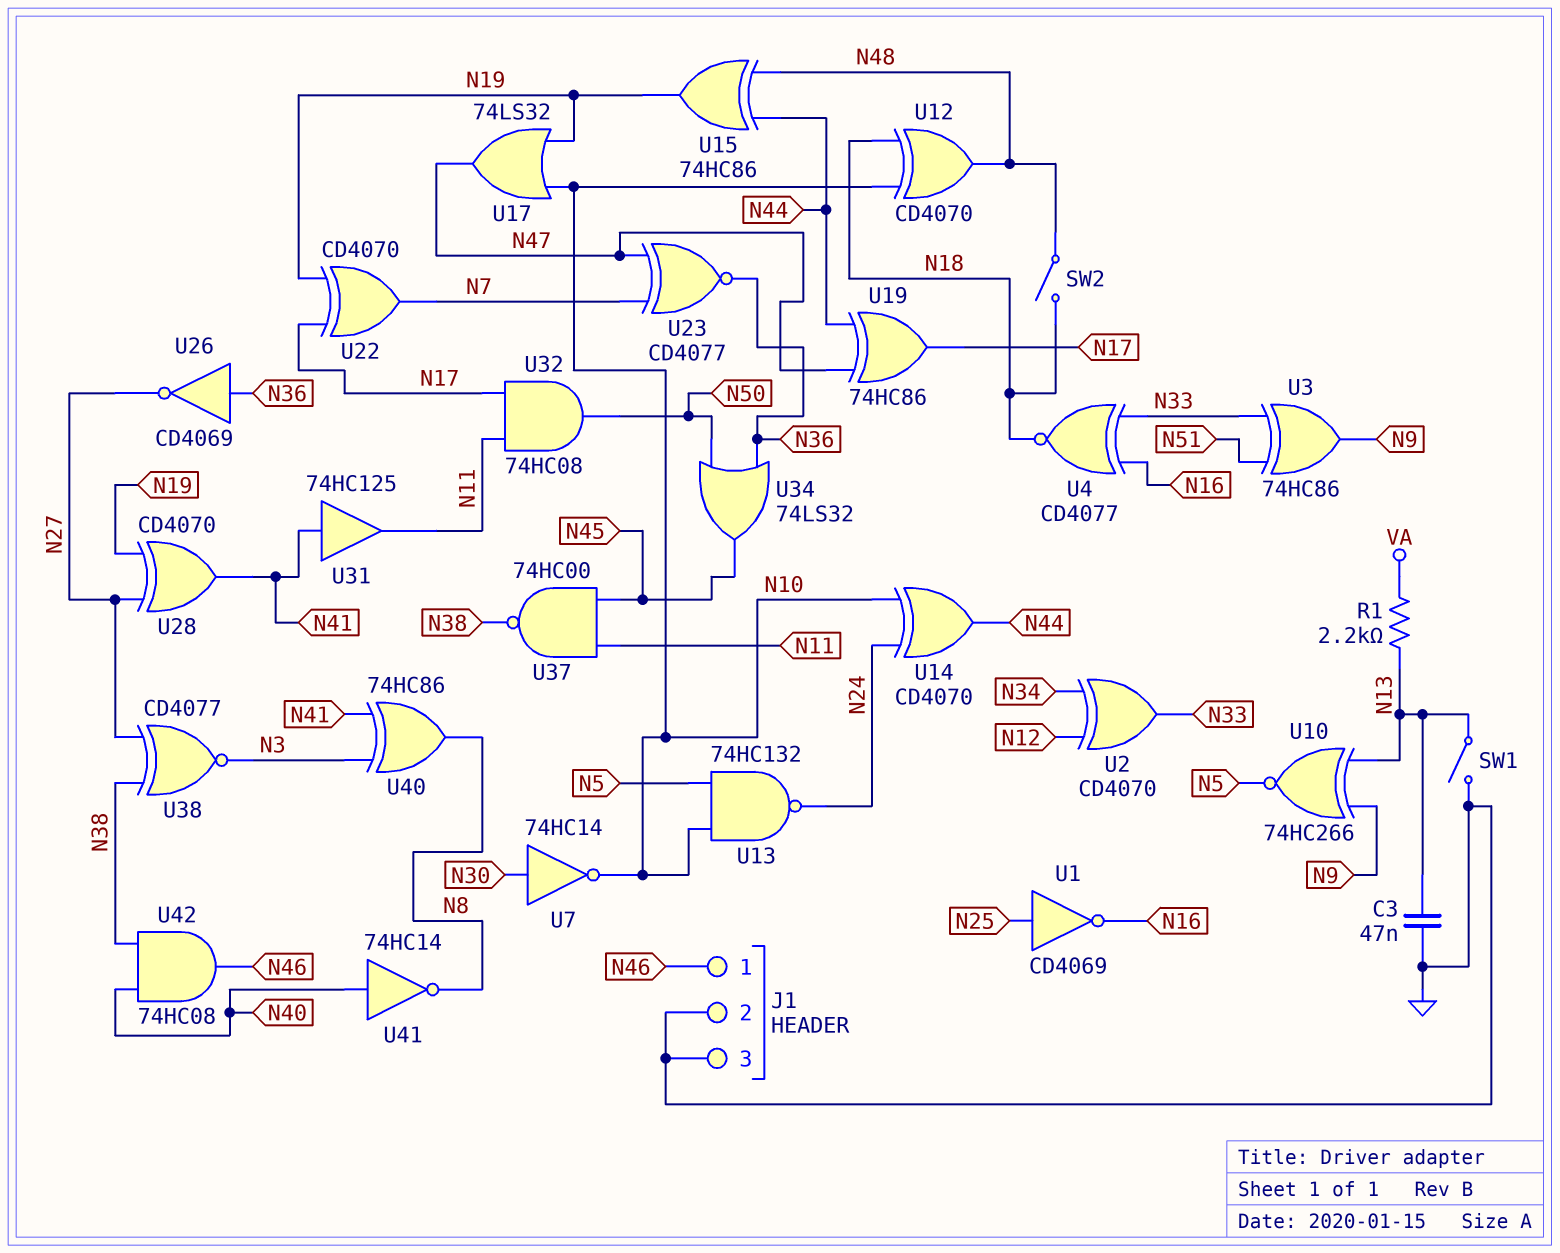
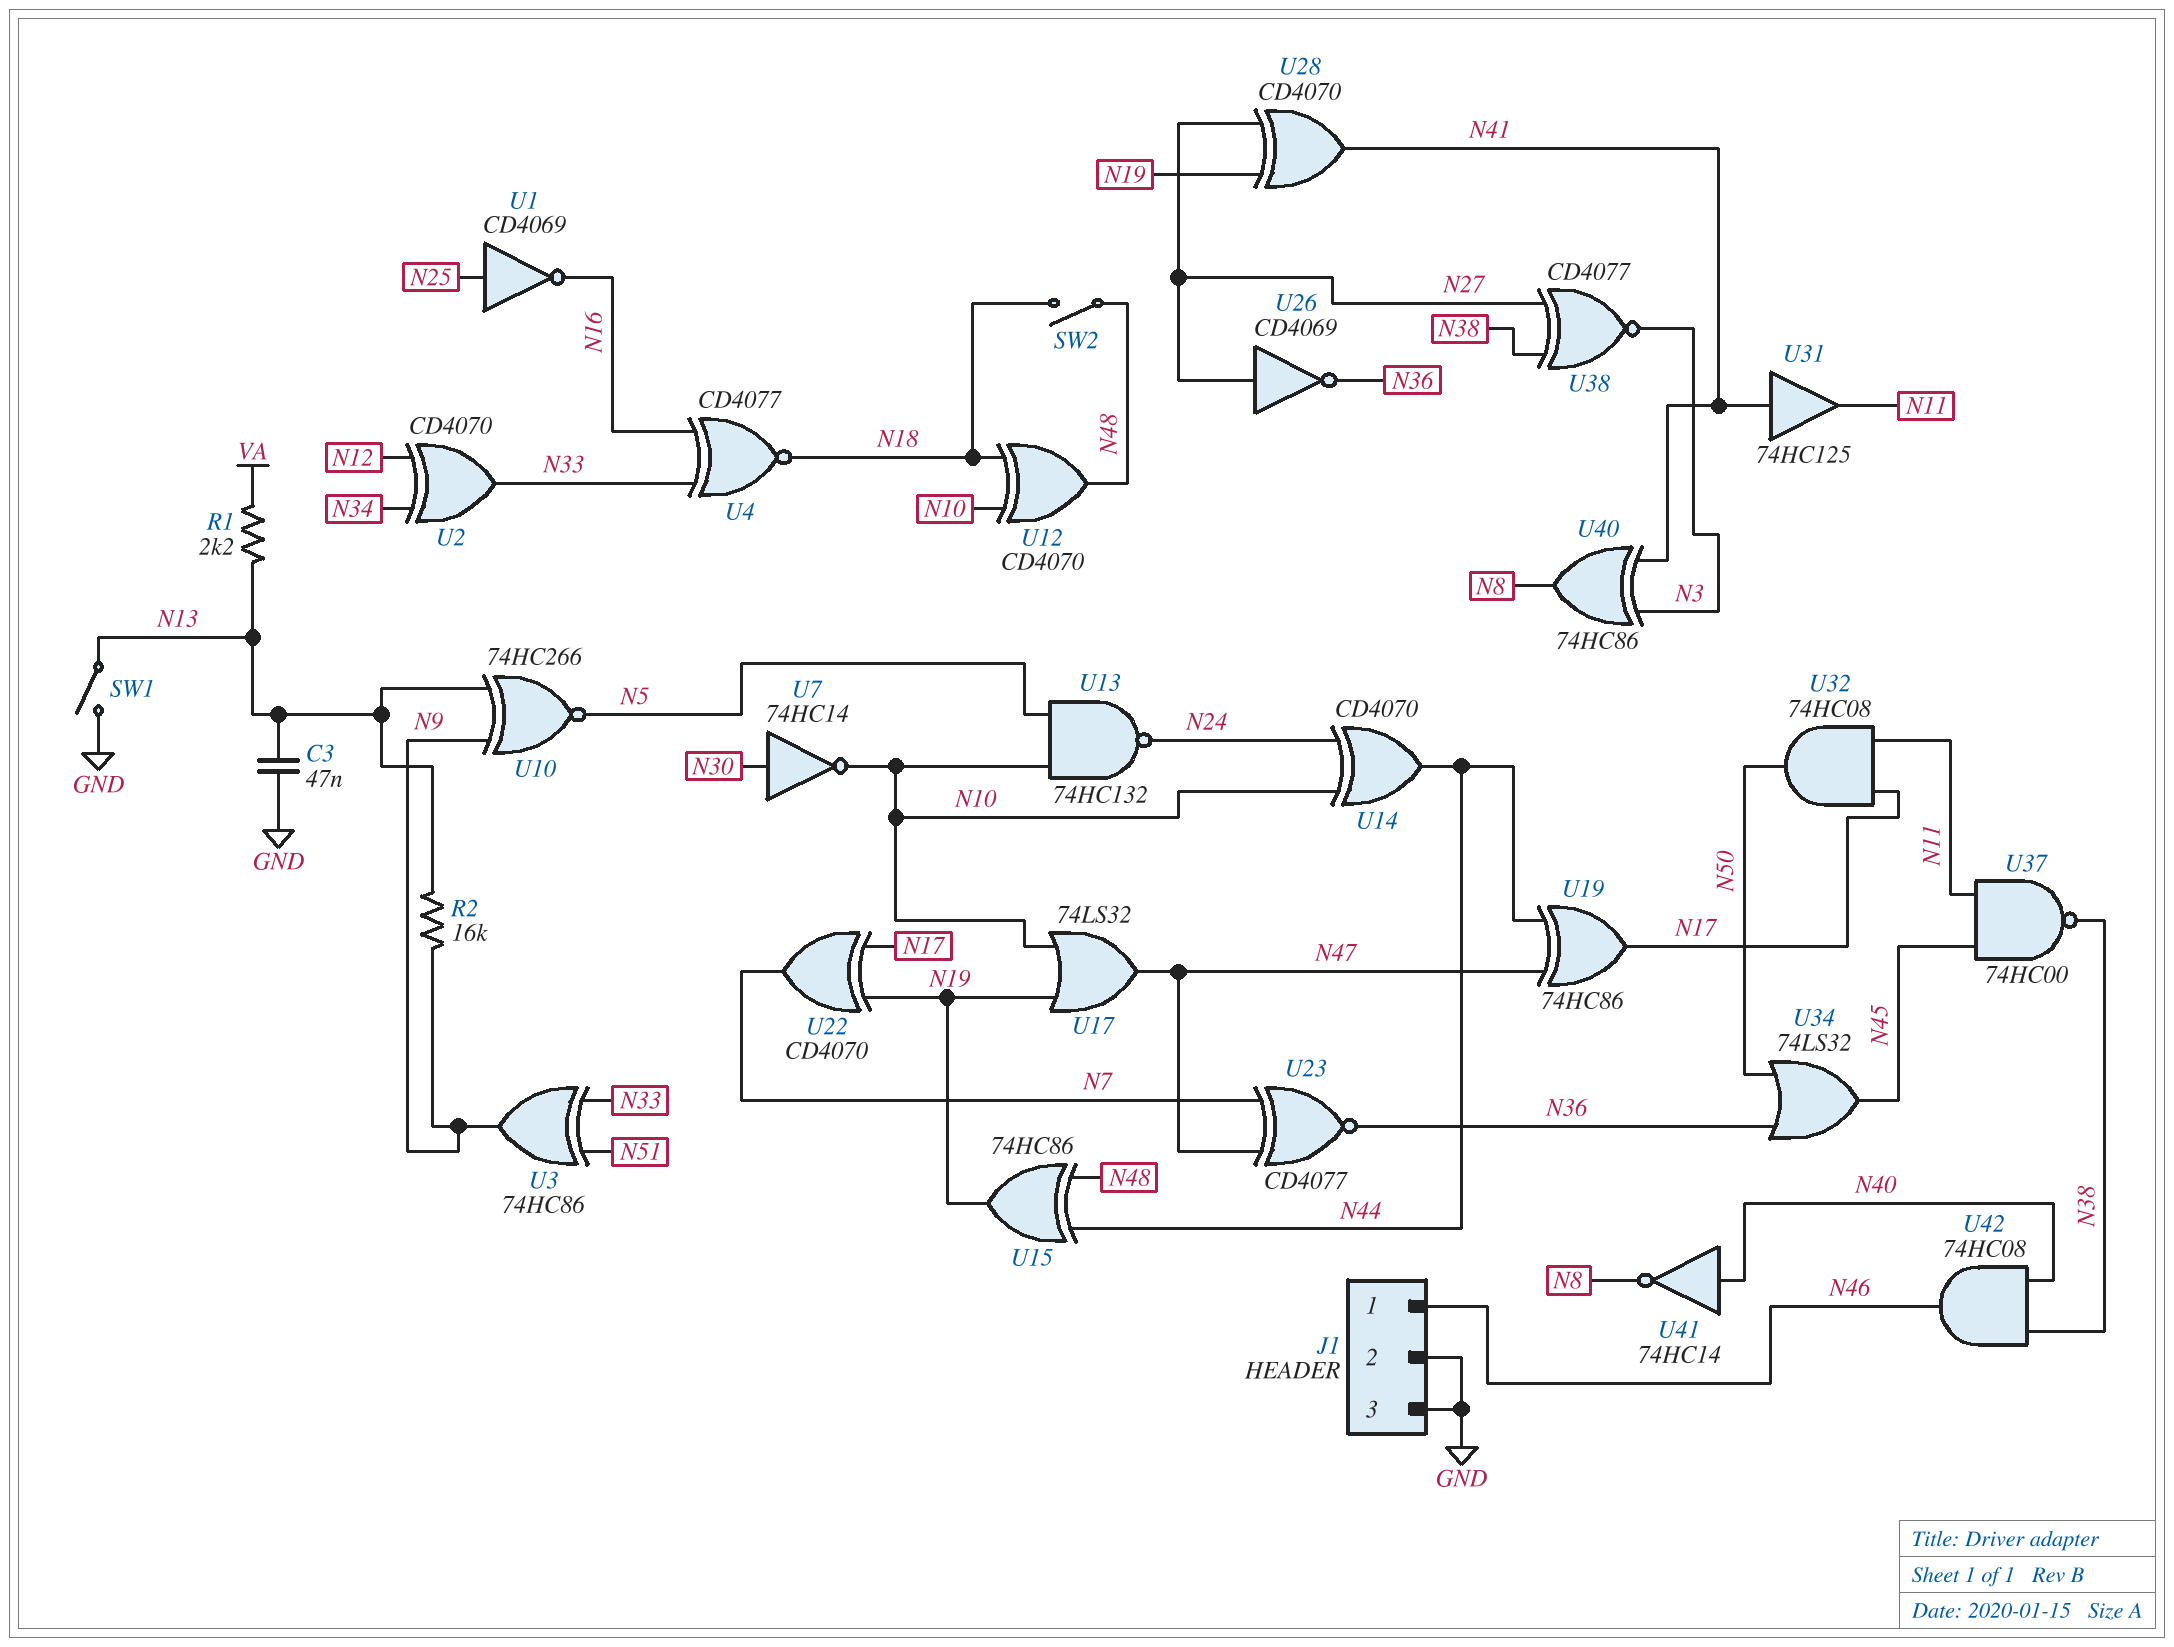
R2: none -> 16k (N9, N13)
U26: NOT CD4069 (in N36, out N27) -> NOT CD4069 (in N27, out N36)

